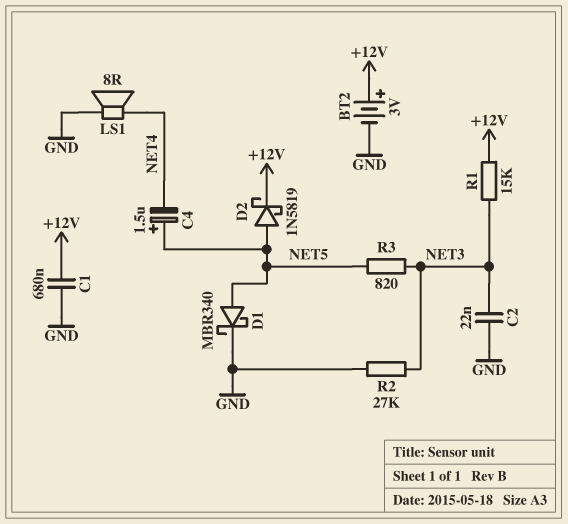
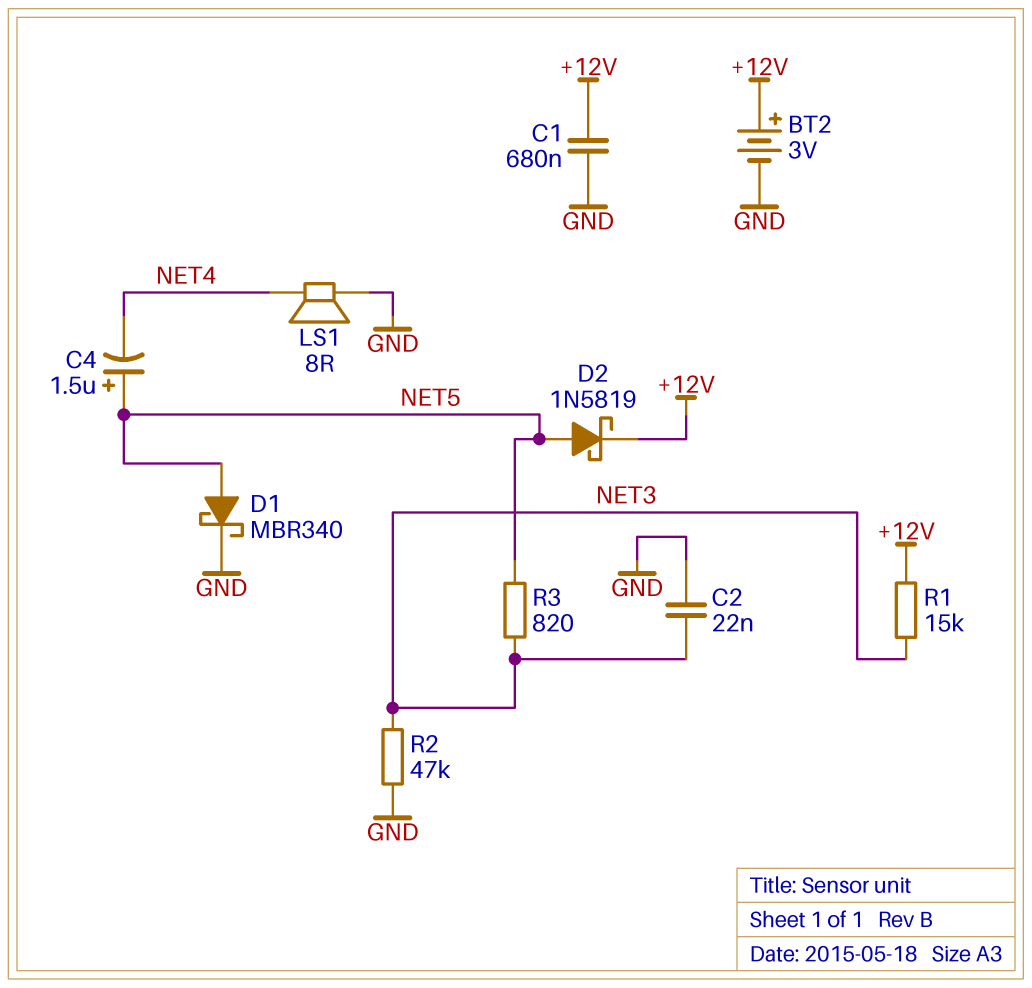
R2: 27k (GND, NET3) -> 47k (GND, NET3)

